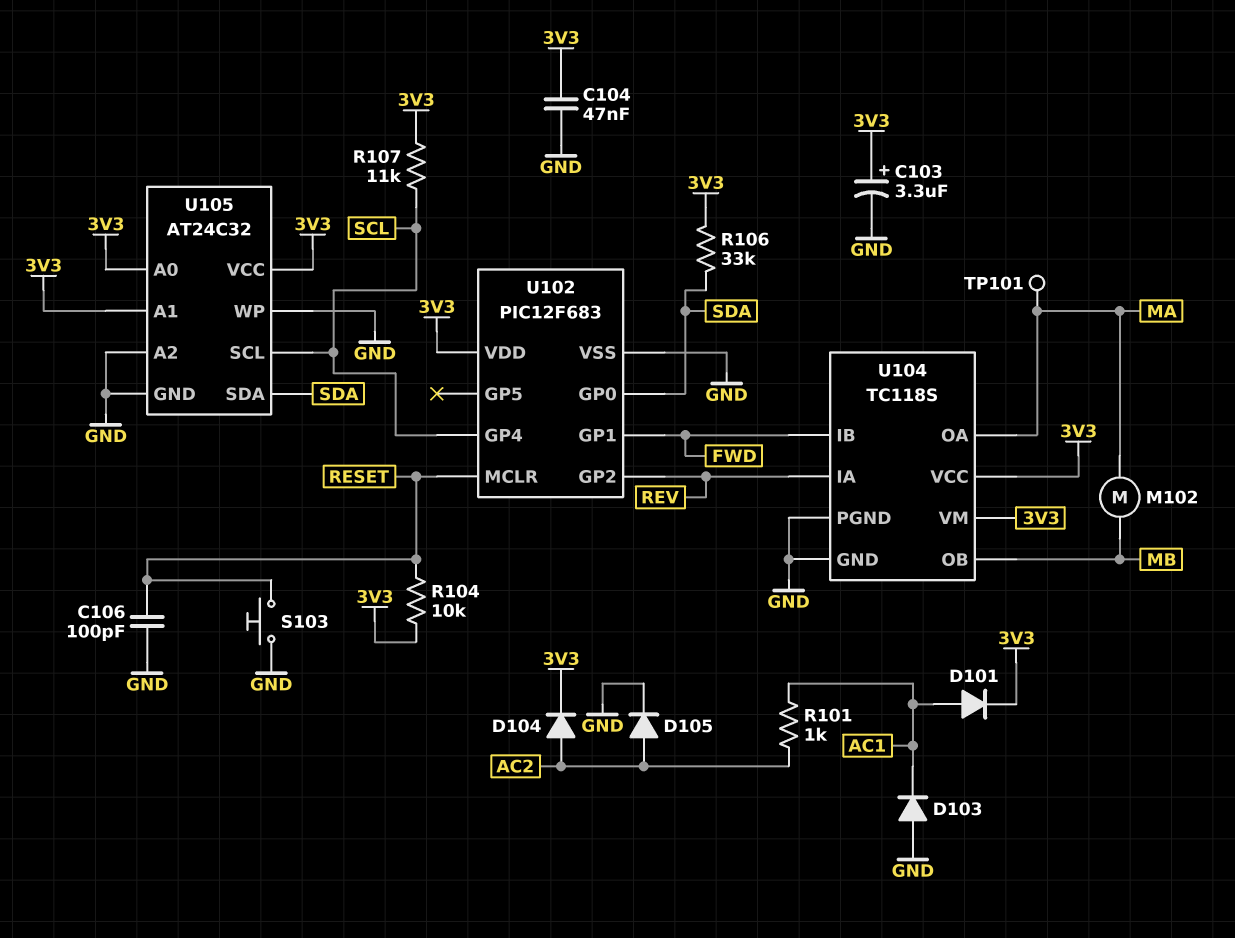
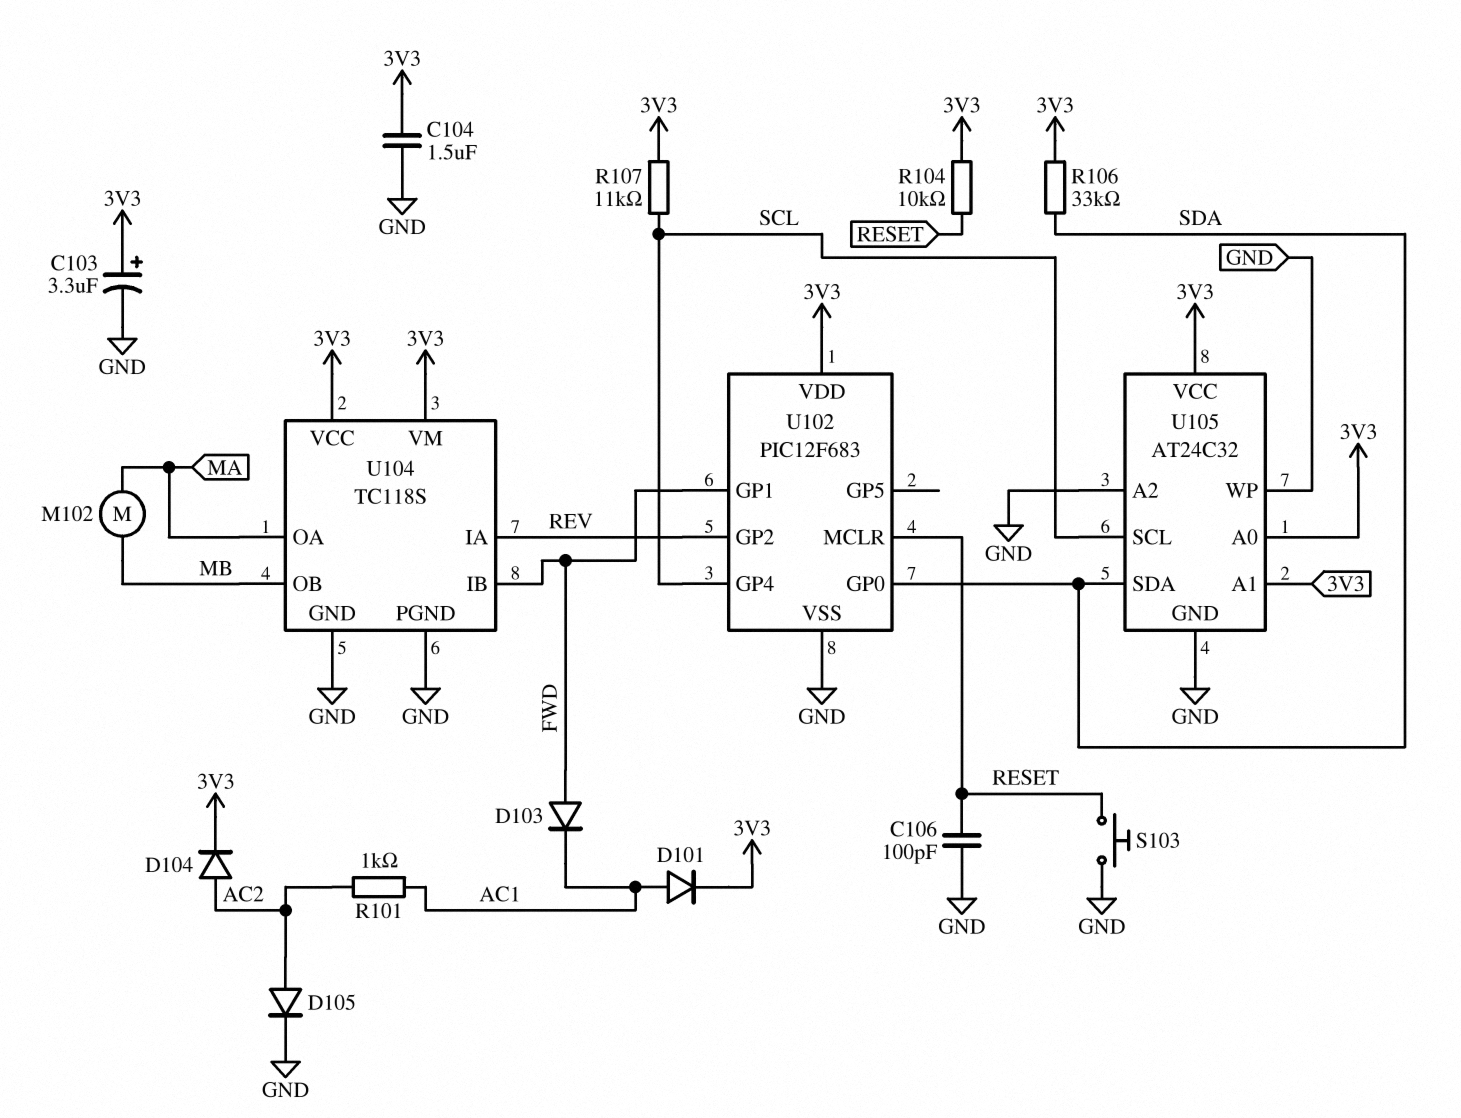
C104: 47nF (3V3, GND) -> 1.5uF (3V3, GND)
D103: diode (A GND, K AC1) -> diode (A FWD, K AC1)
TP101: test point (MA) -> none

